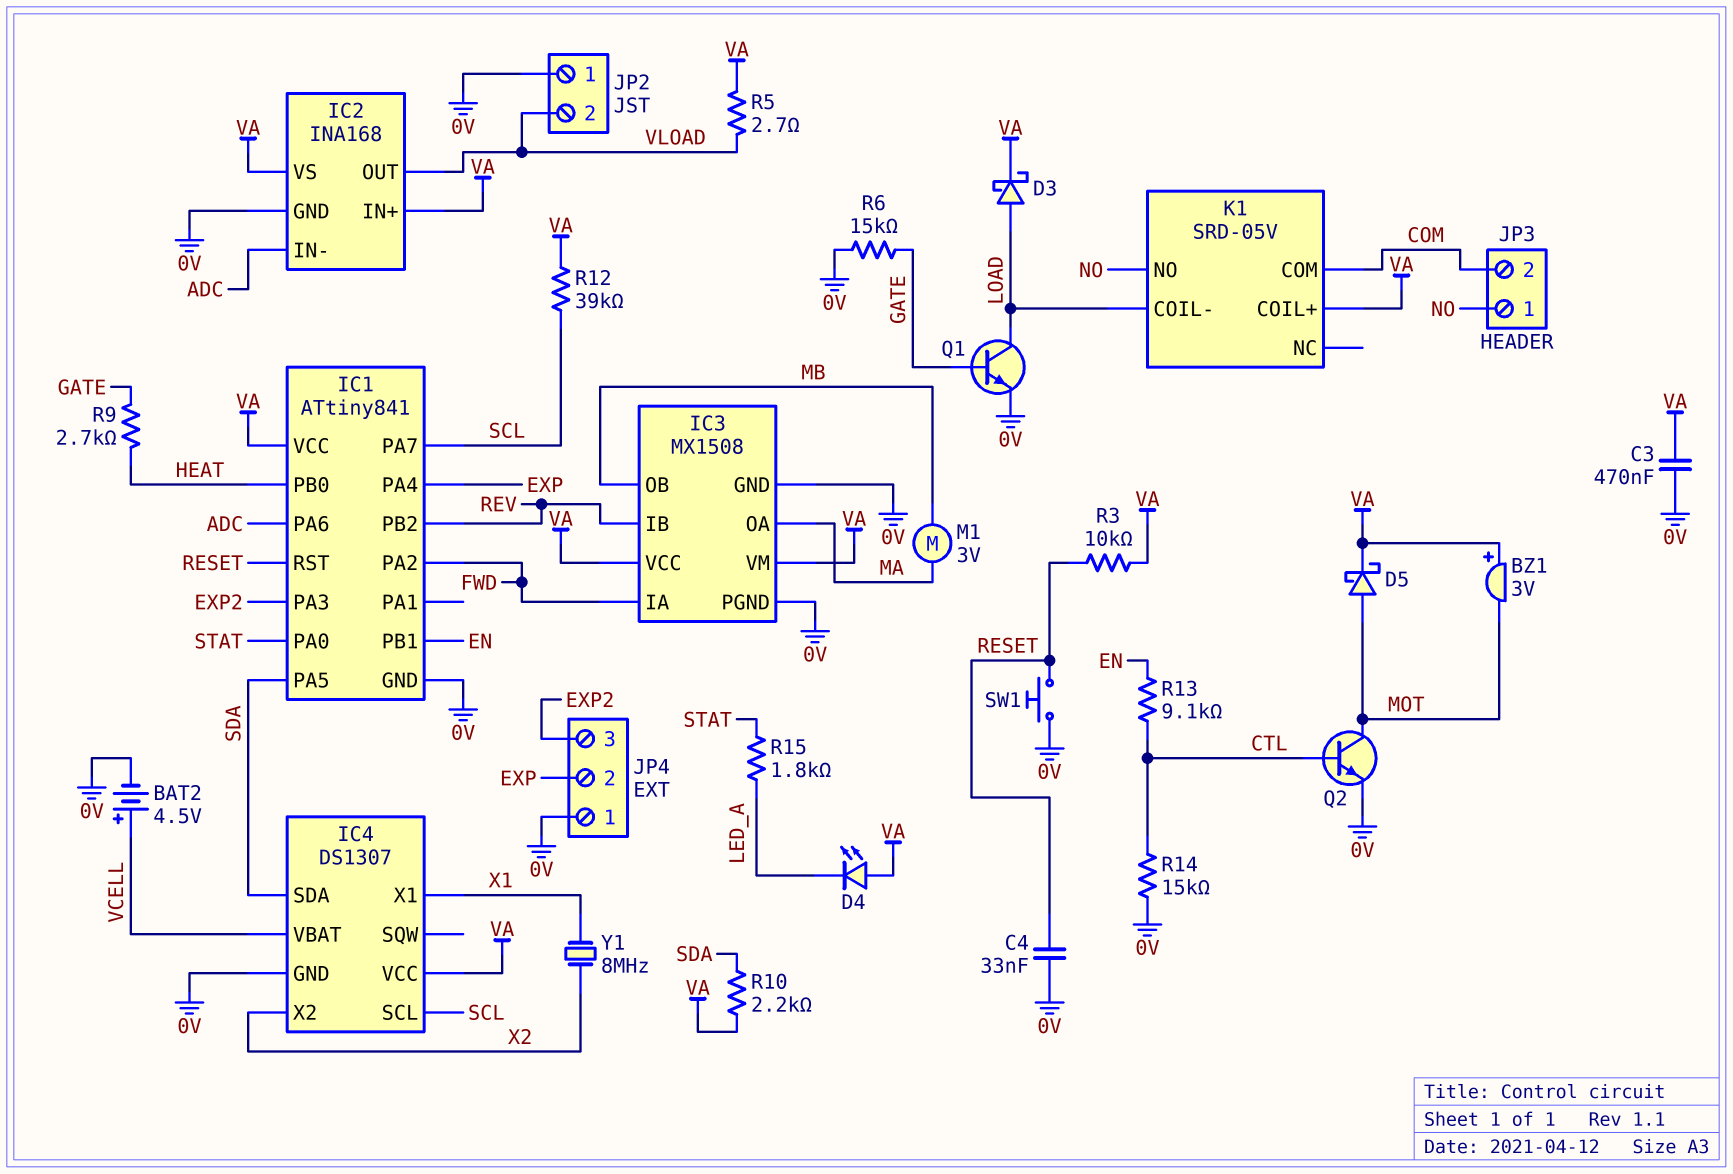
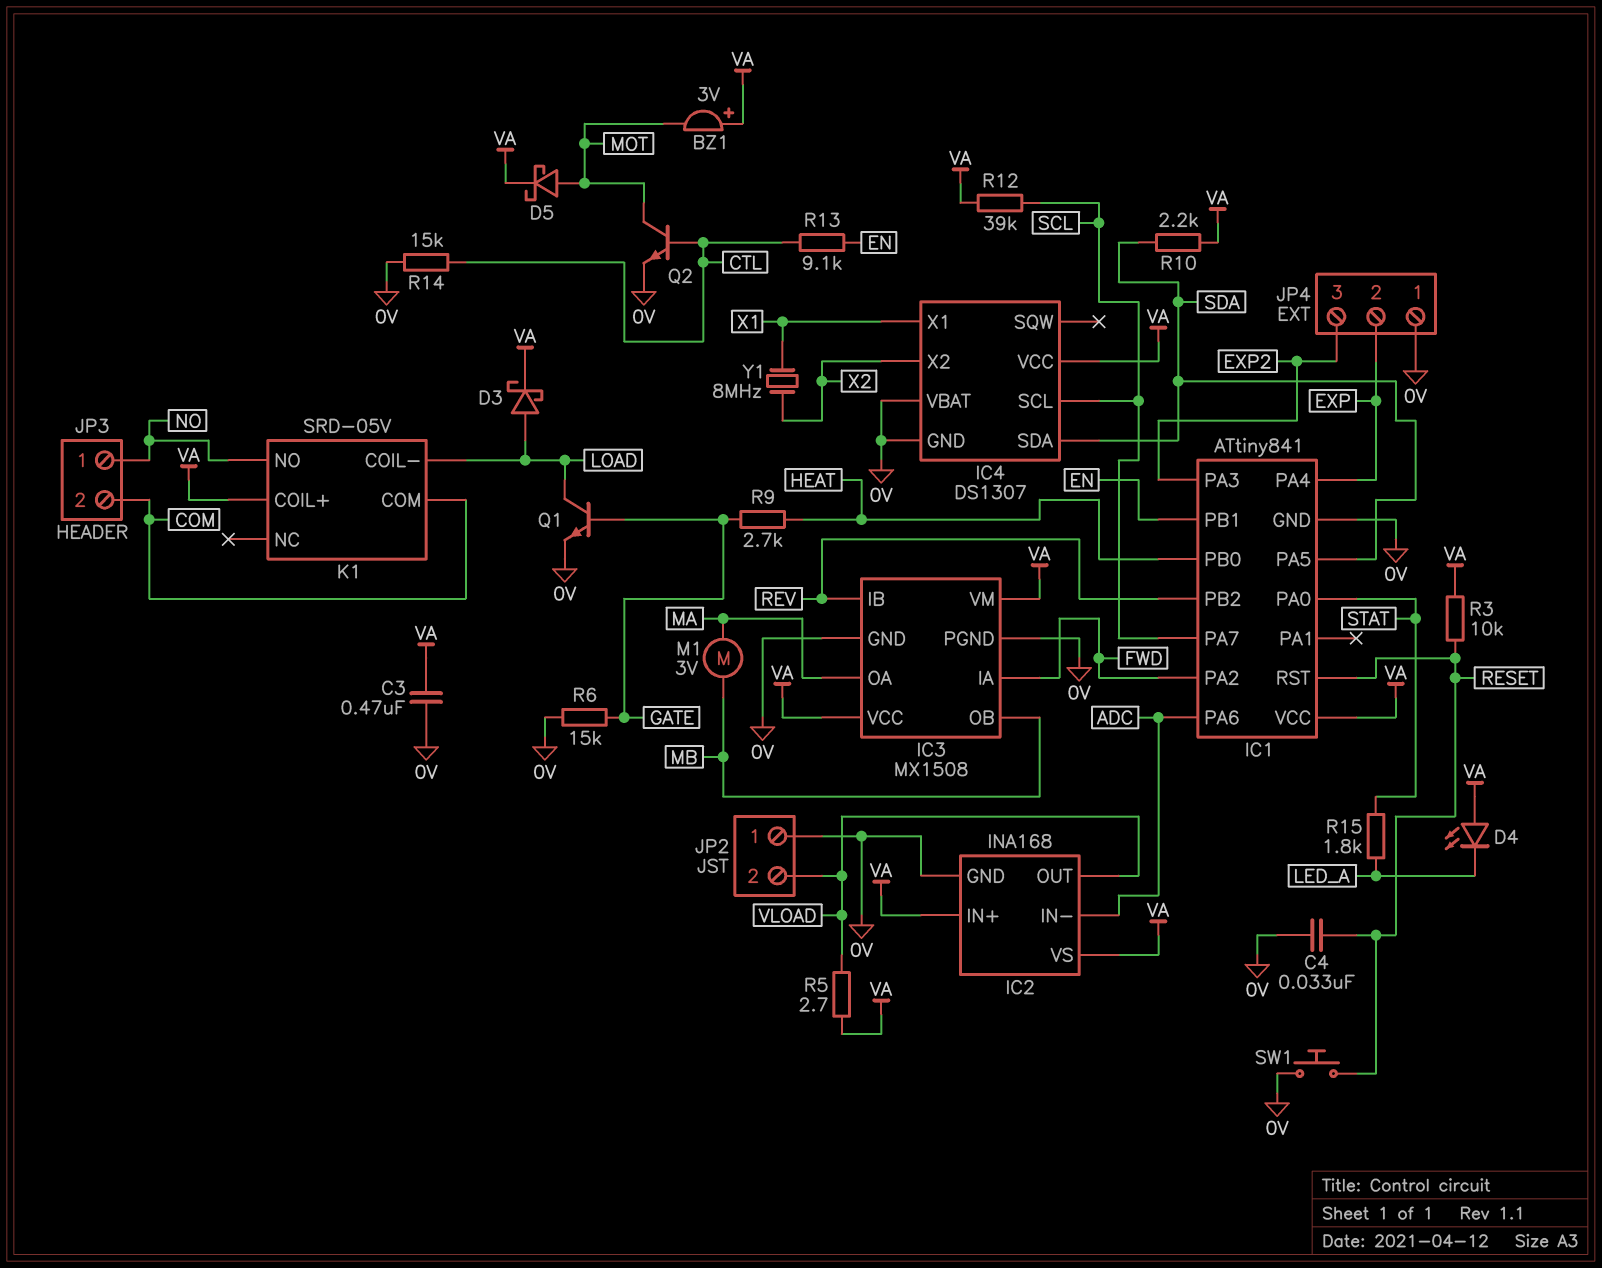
BAT2: 4.5V (plus VCELL, minus 0V) -> none
IC4 pin VBAT: VCELL -> 0V

